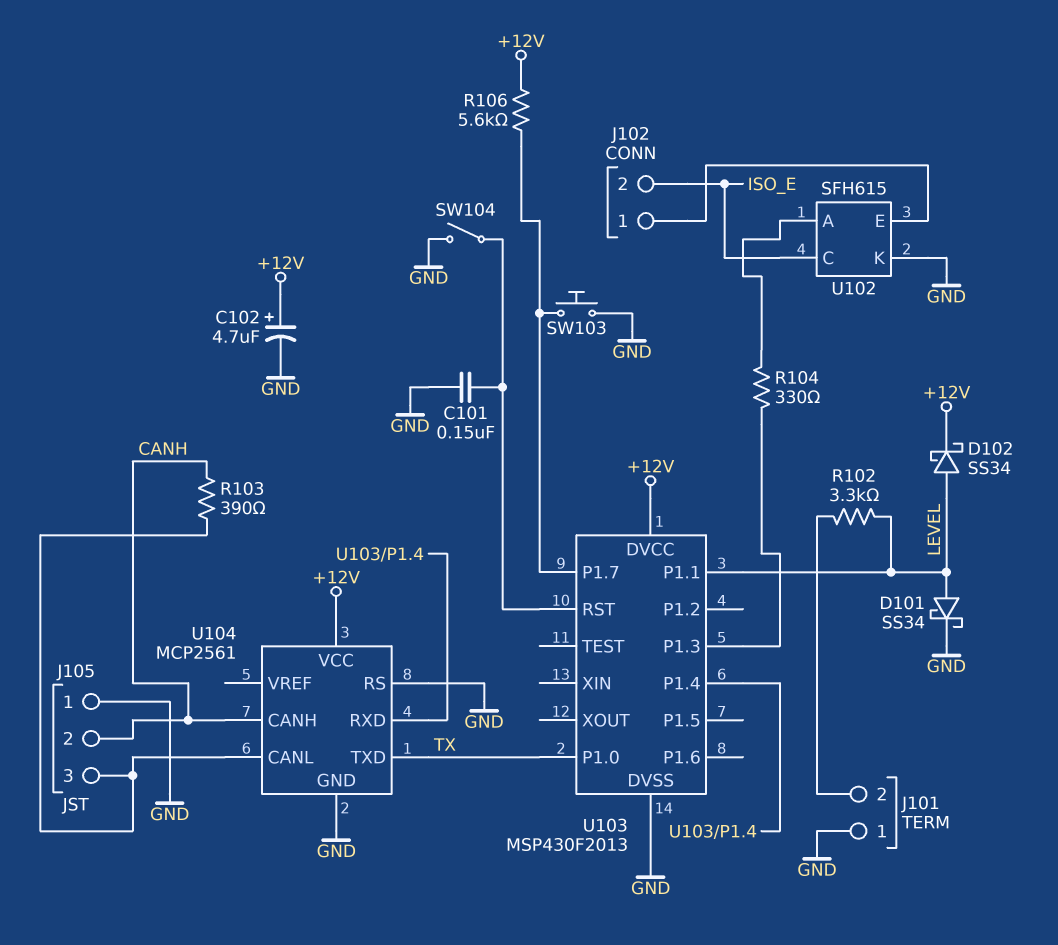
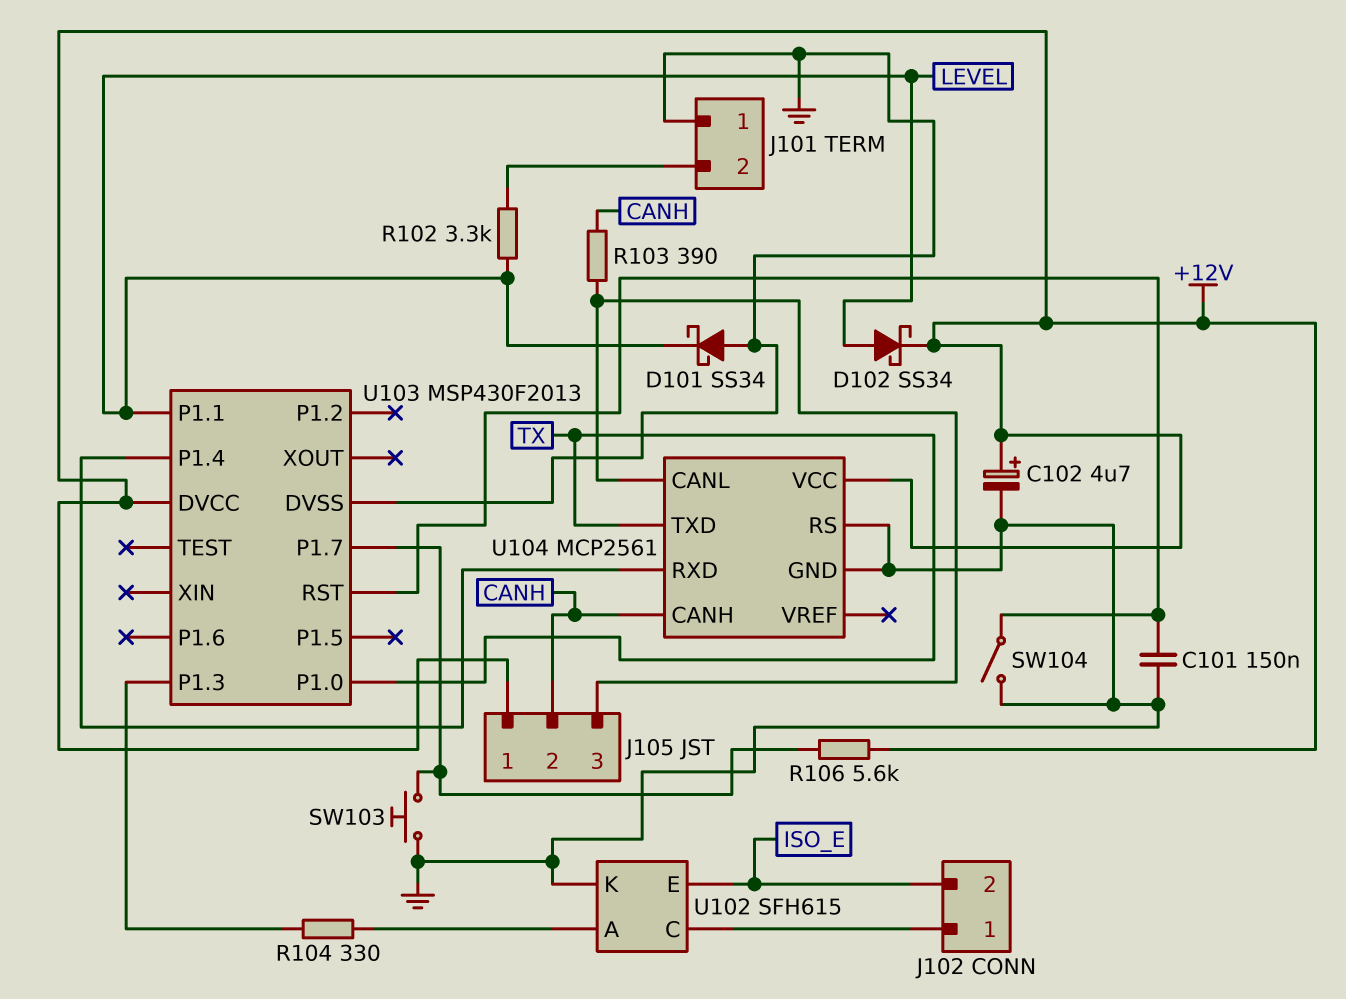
D101: schottky SS34 (A LEVEL, K GND) -> schottky SS34 (A GND, K LEVEL)
J105 pin 1: GND -> +12V
U102 pin C: ISO_E -> J102/1
U102 pin E: J102/1 -> ISO_E

